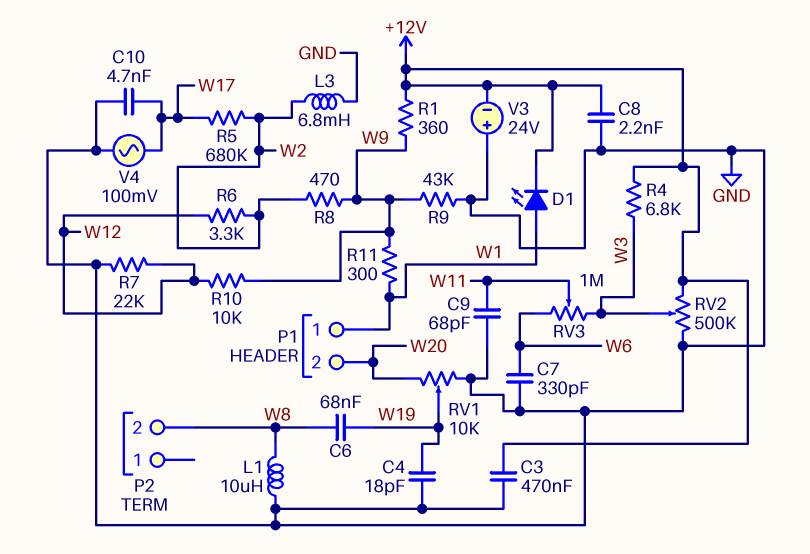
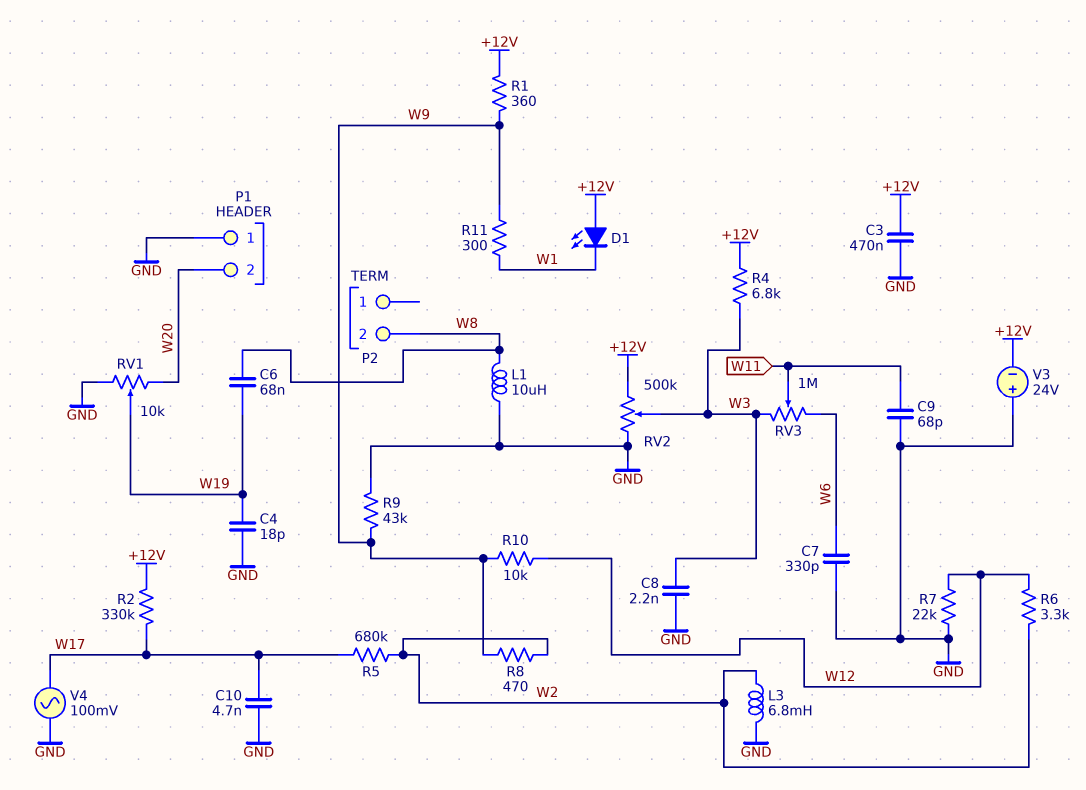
C8: 2.2nF (+12V, GND) -> 2.2nF (GND, W3)
D1: LED (A W1, K +12V) -> LED (A +12V, K W1)
P1 pin 1: W1 -> GND
R2: none -> 330k (+12V, W17)

